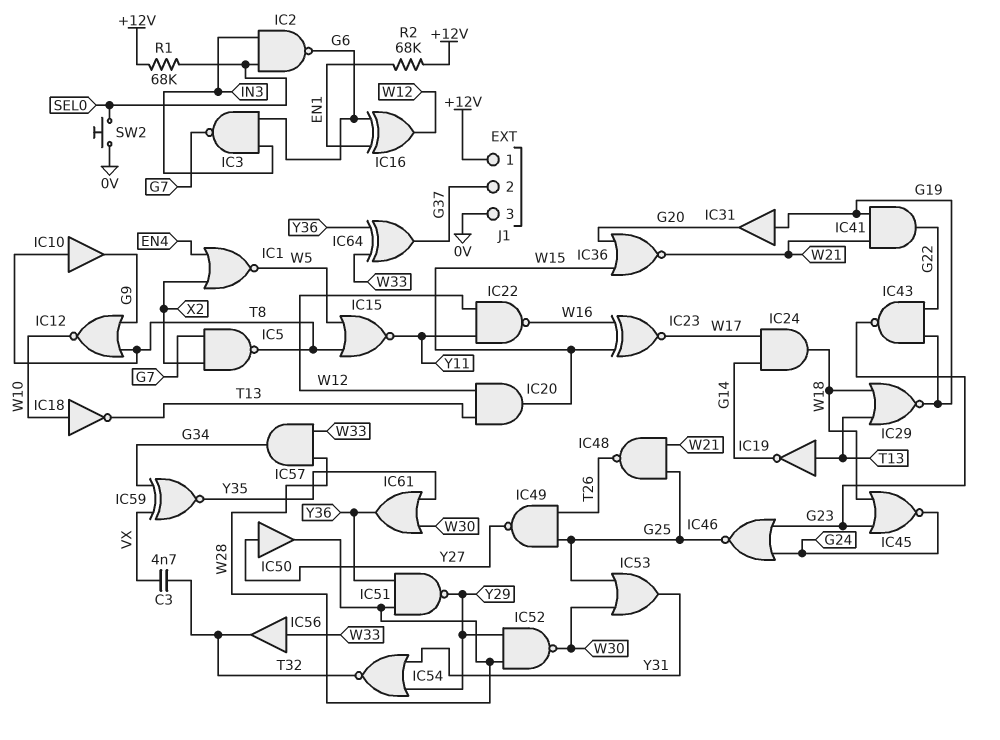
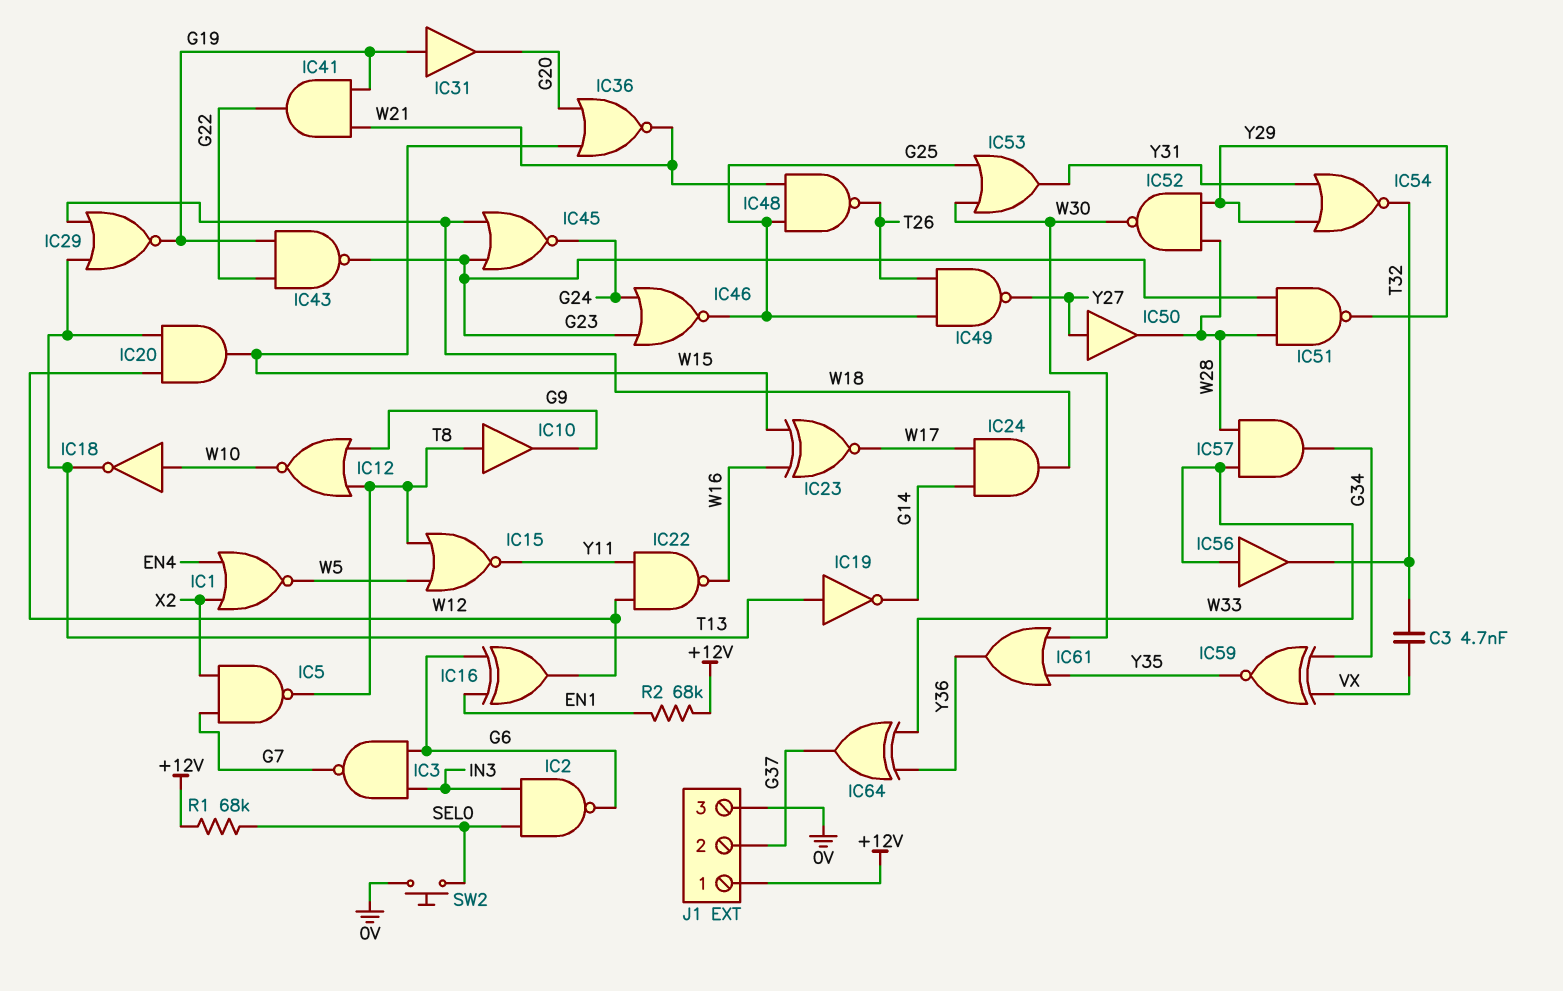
IC51: NAND (in W28, in Y36, out Y29) -> NAND (in G23, in W28, out Y29)

